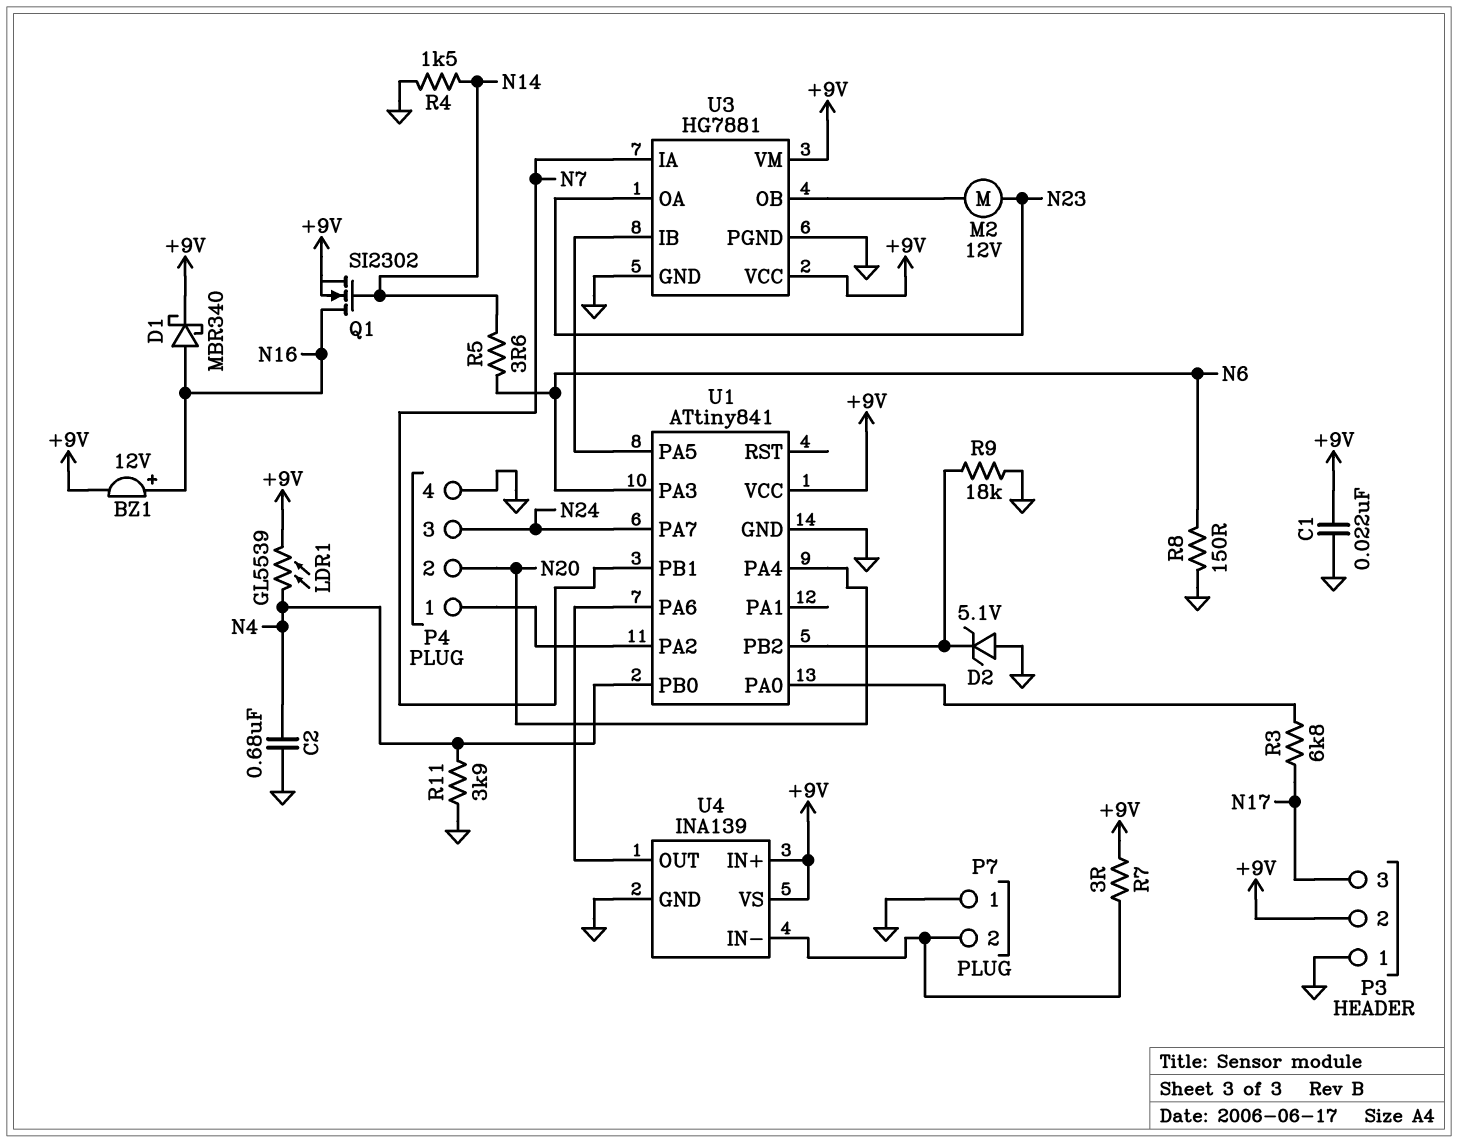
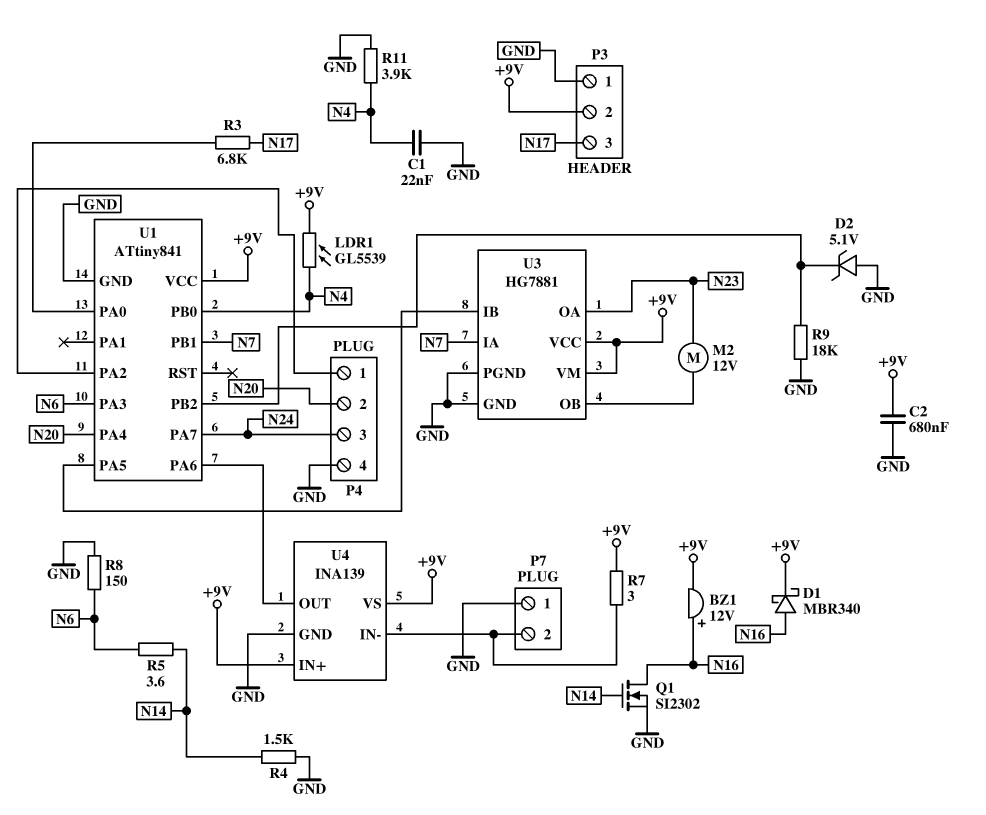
C1: 22nF (+9V, GND) -> 22nF (GND, N4)
C2: 680nF (GND, N4) -> 680nF (+9V, GND)
Q1: NMOS SI2302 (G N14, D N16, S +9V) -> NMOS SI2302 (G N14, D N16, S GND)

